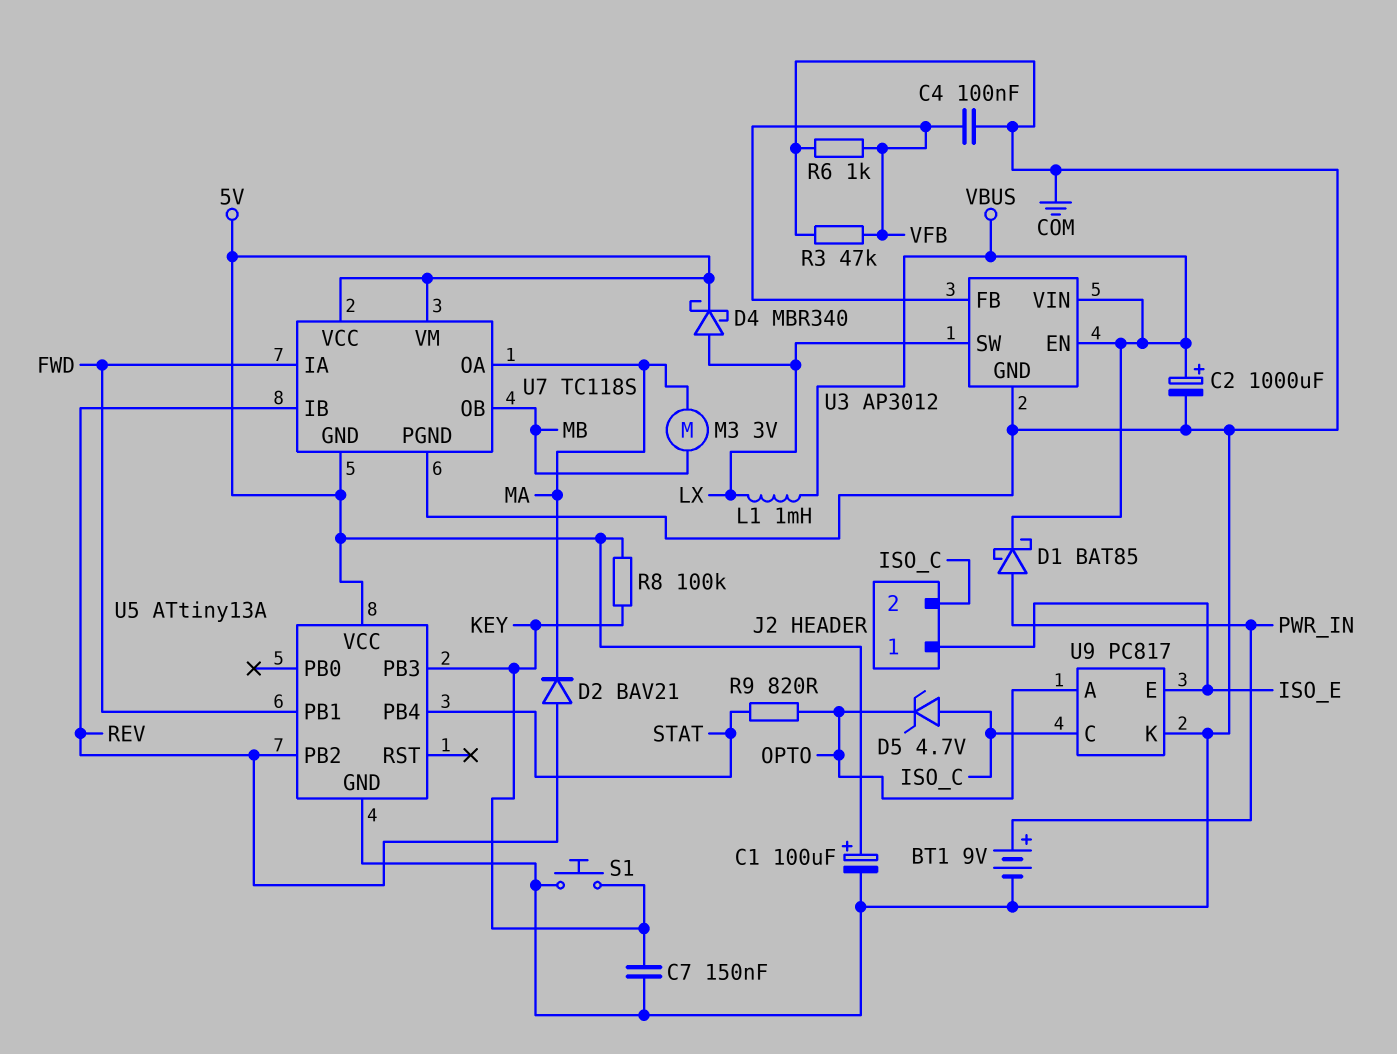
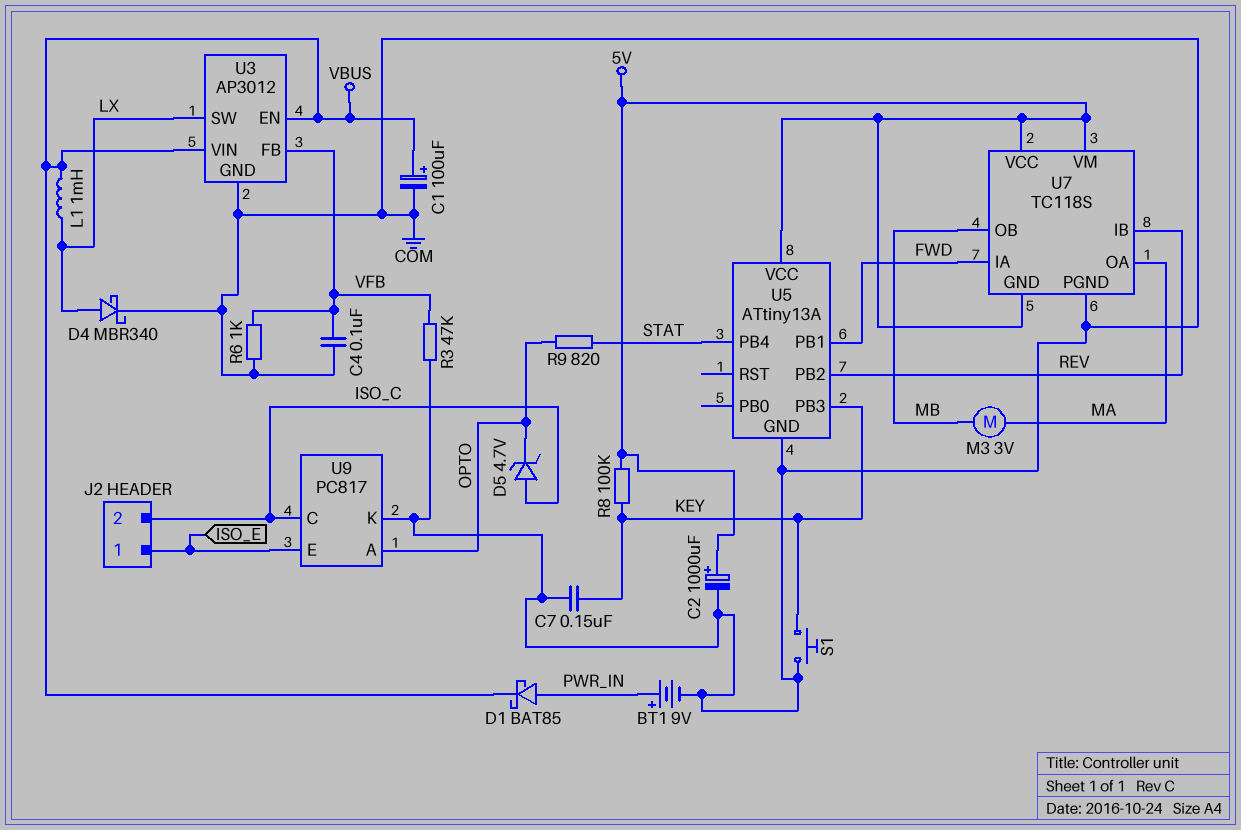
C1: 100uF (plus 5V, minus COM) -> 100uF (plus VBUS, minus COM)
C2: 1000uF (plus VBUS, minus COM) -> 1000uF (plus 5V, minus COM)
D2: diode BAV21 (A REV, K MA) -> none
D4: schottky MBR340 (A LX, K 5V) -> schottky MBR340 (A LX, K COM)

